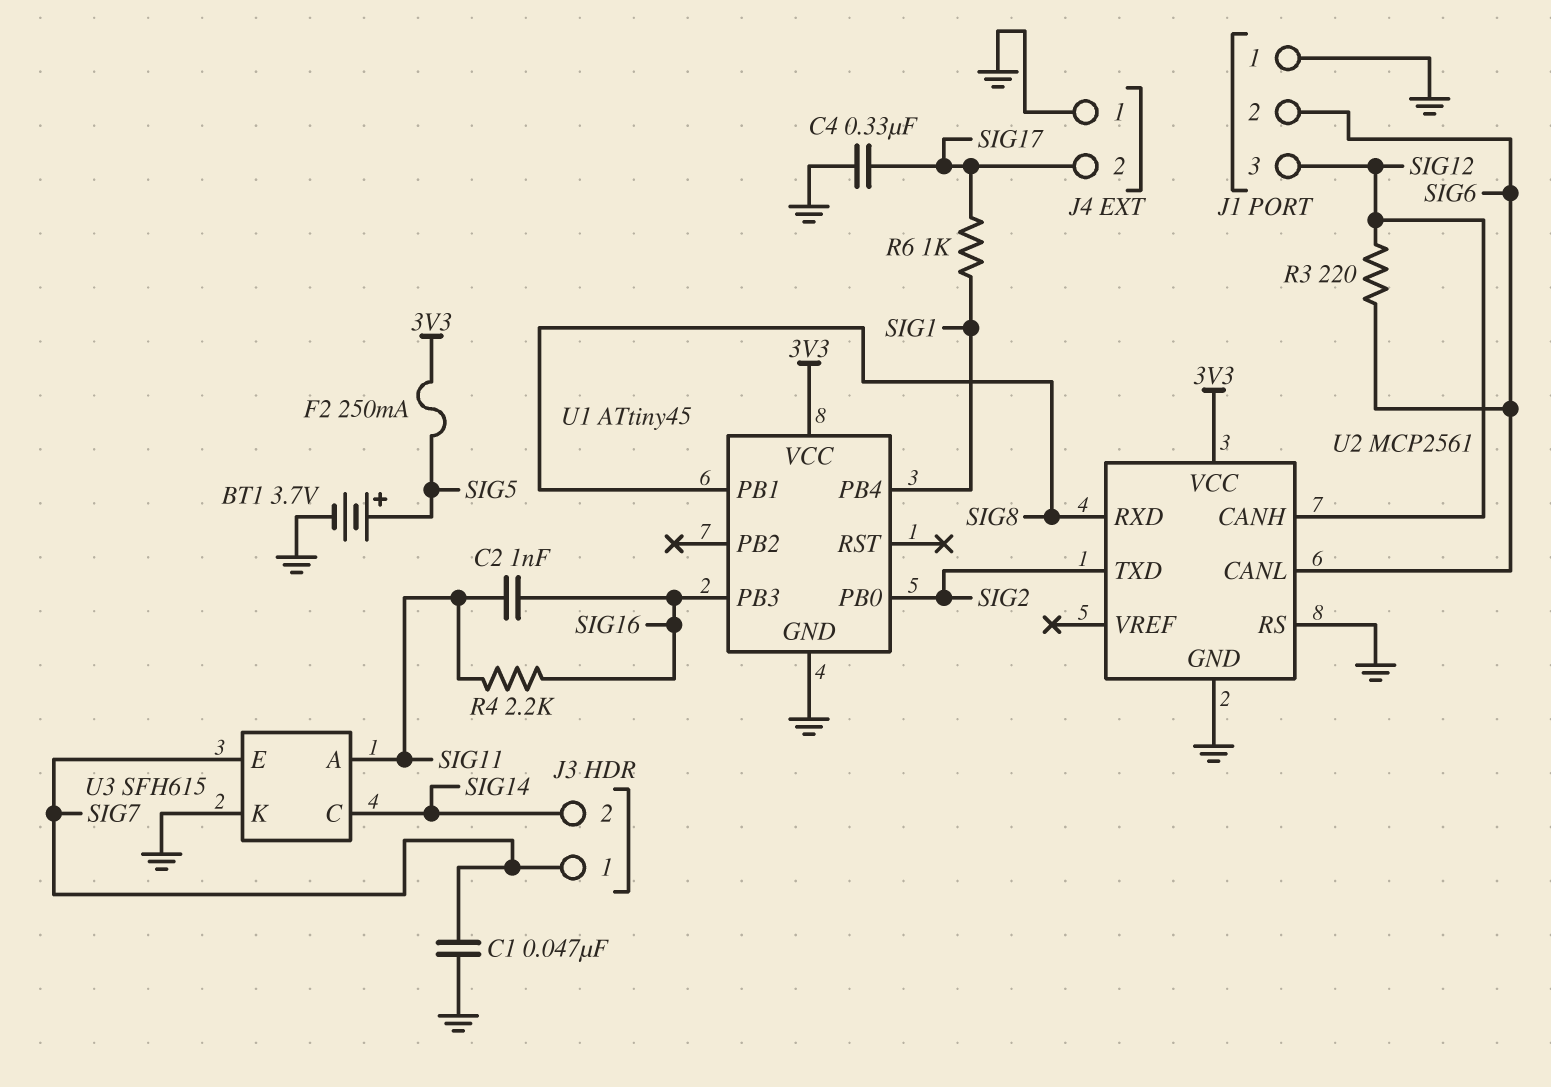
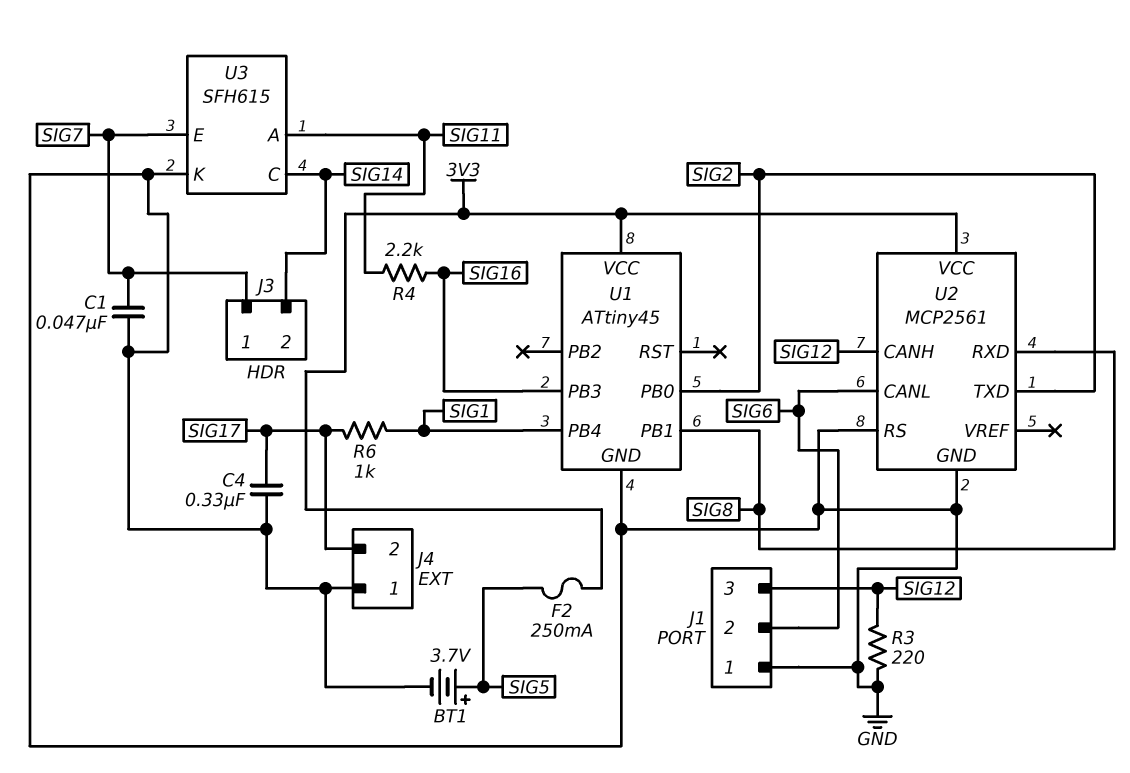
C2: 1nF (SIG11, SIG16) -> none
R3: 220 (SIG6, SIG12) -> 220 (GND, SIG12)

